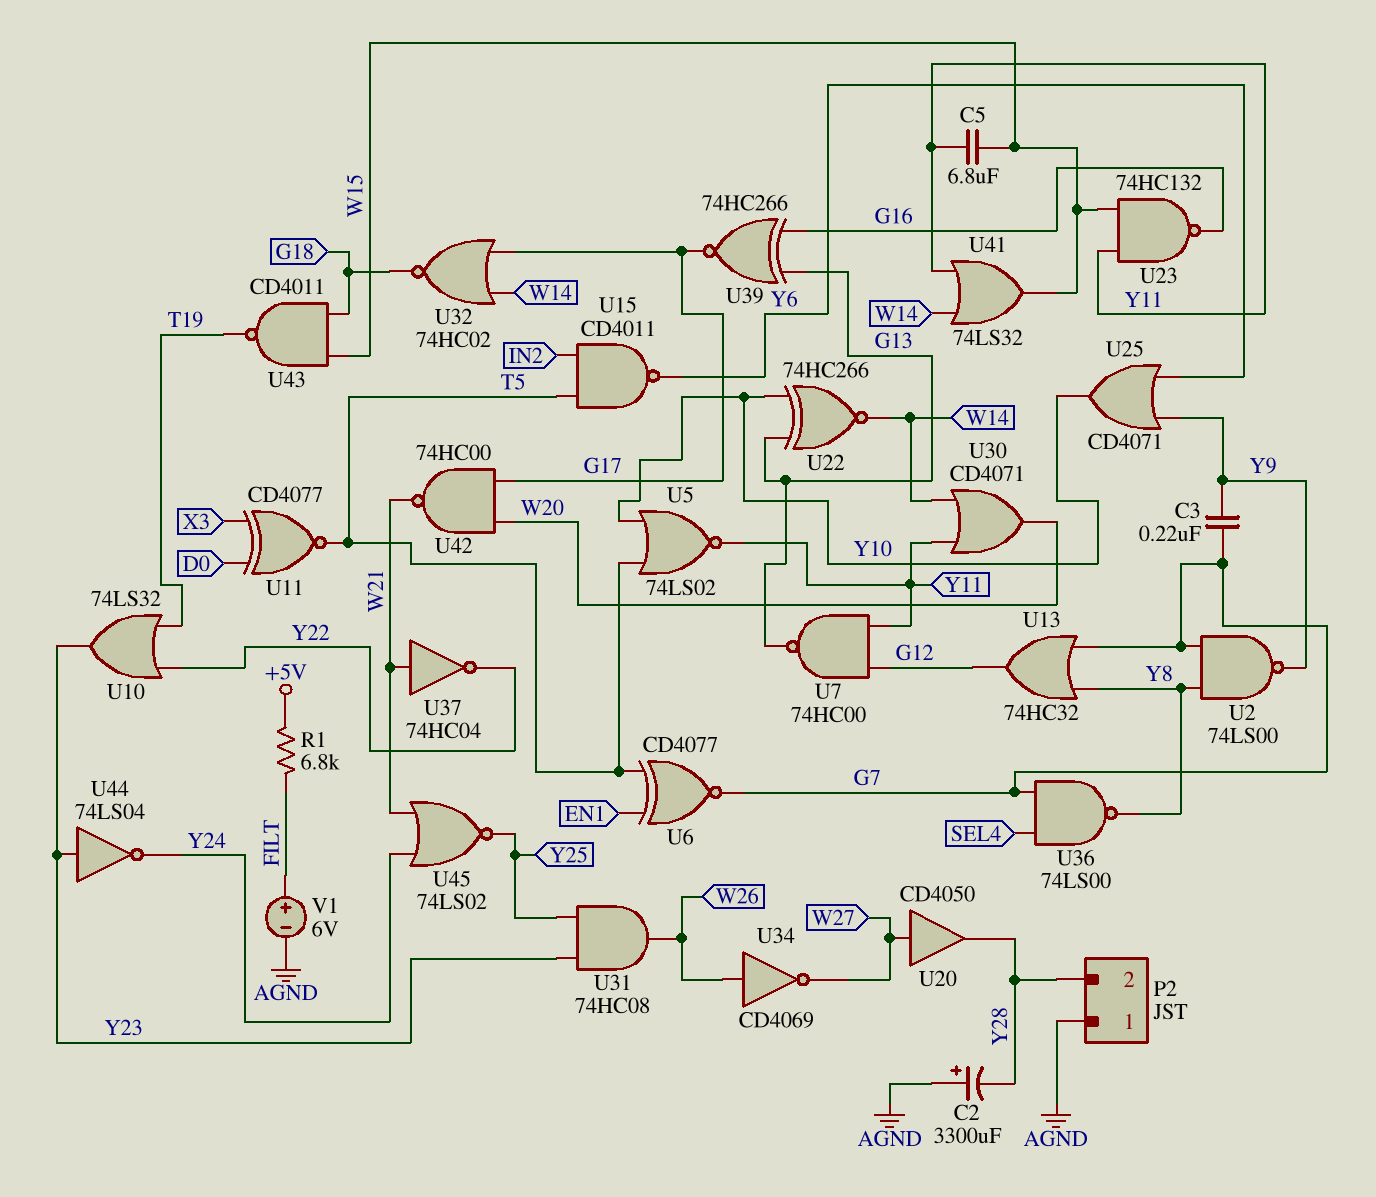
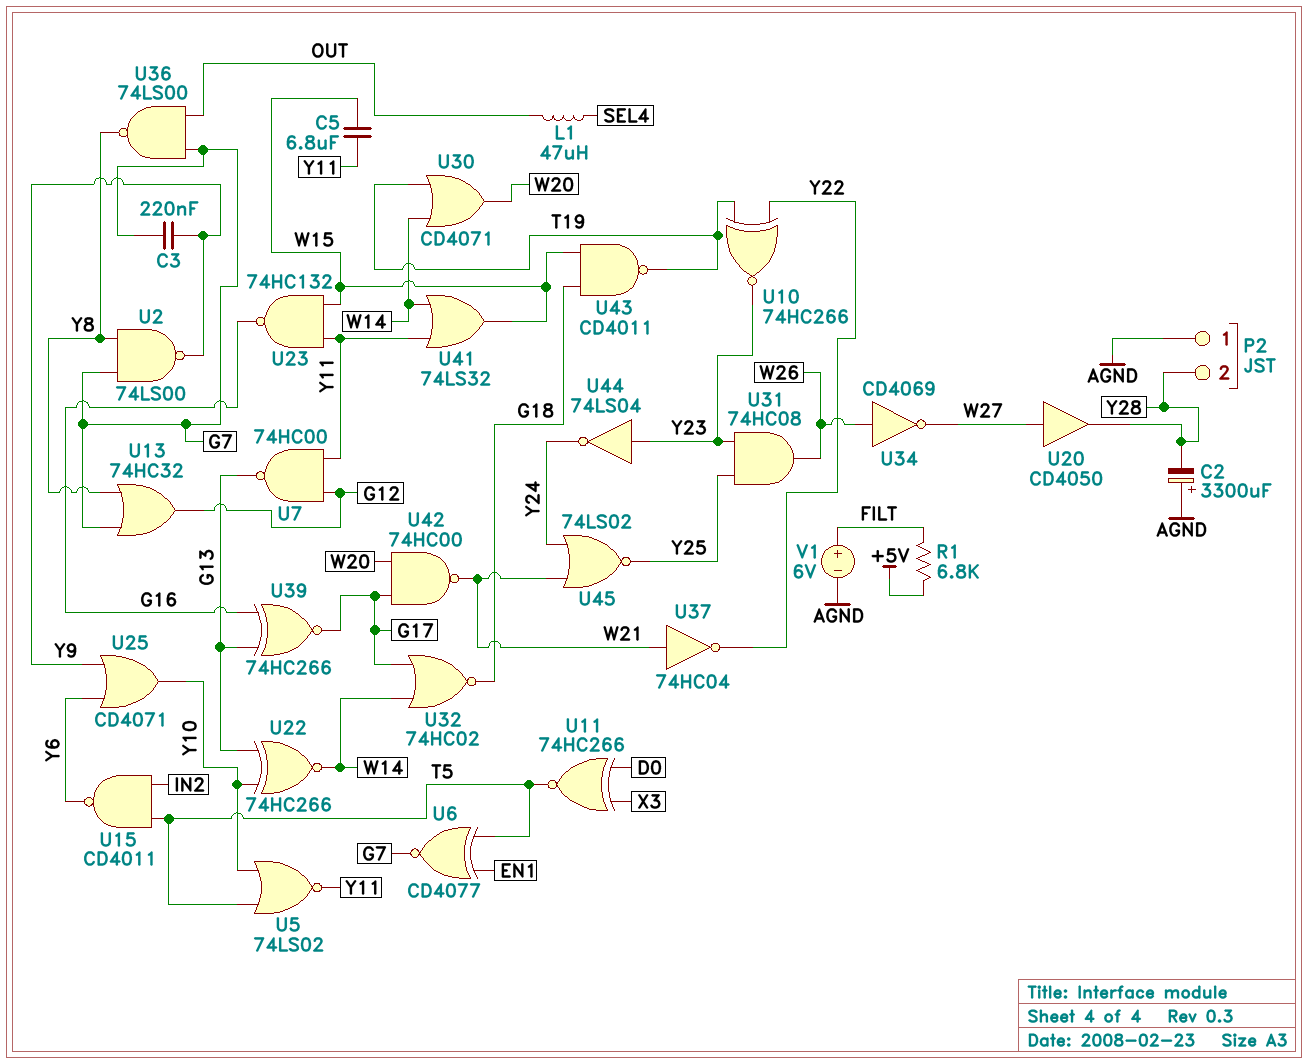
L1: none -> 47uH (OUT, SEL4)
U10: OR 74LS32 (in T19, in Y22, out Y23) -> XNOR 74HC266 (in T19, in Y22, out Y23)
U11: XNOR CD4077 (in D0, in X3, out T5) -> XNOR 74HC266 (in D0, in X3, out T5)
U30: OR CD4071 (in W14, in Y11, out W20) -> OR CD4071 (in T19, in W14, out W20)
U36: NAND 74LS00 (in G7, in SEL4, out Y8) -> NAND 74LS00 (in G7, in OUT, out Y8)

